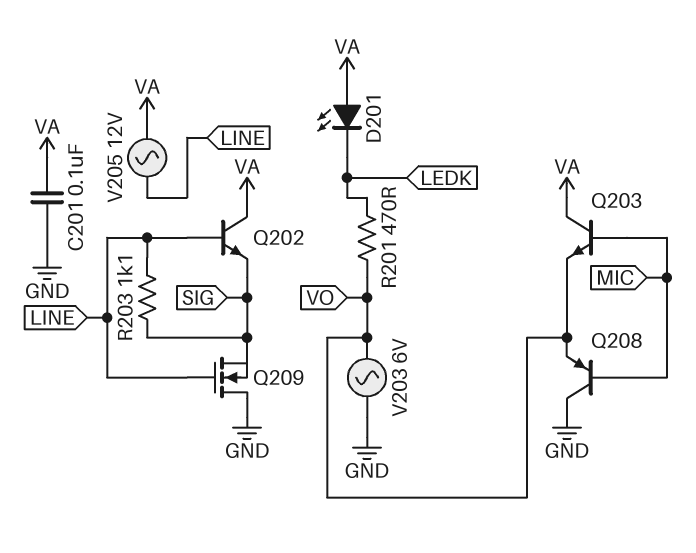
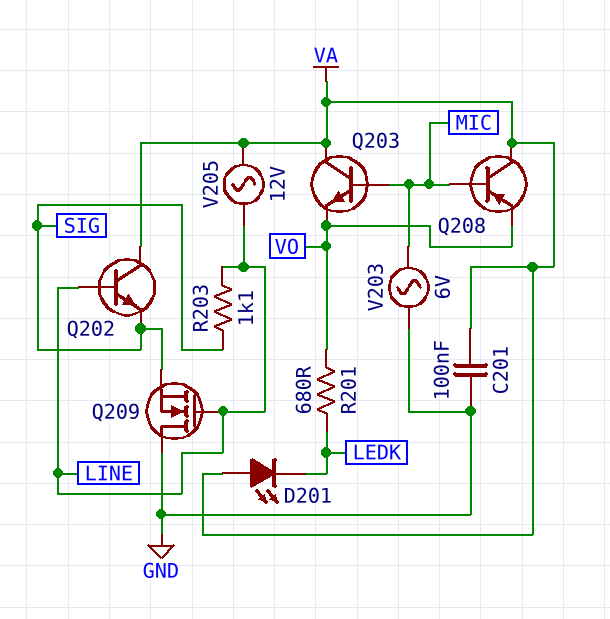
Q208: PNP (B MIC, C GND, E VO) -> PNP (B MIC, C VA, E VO)
R201: 470 (LEDK, VO) -> 680 (LEDK, VO)
V203: AC 6V (GND, VO) -> AC 6V (GND, MIC)

